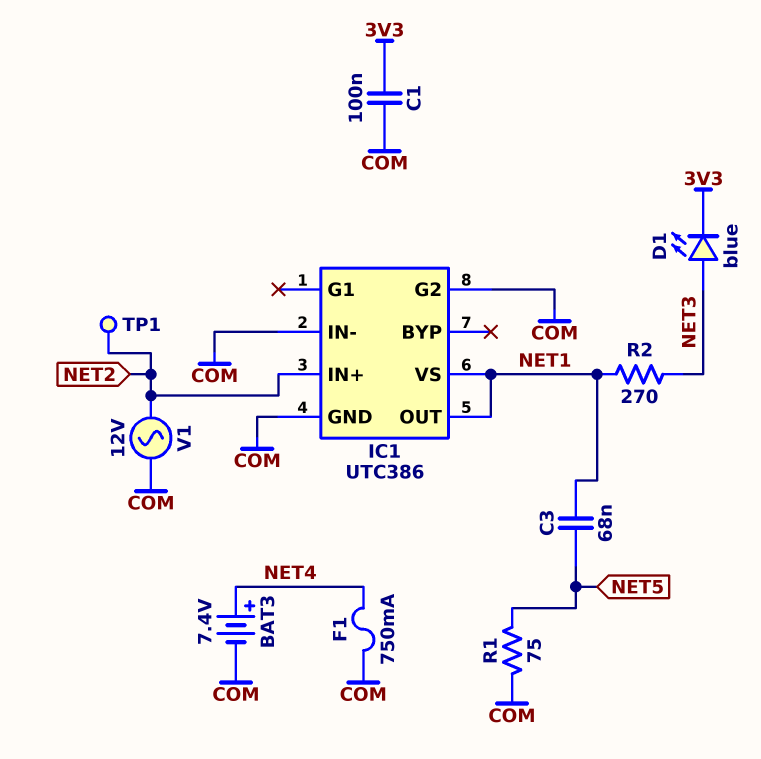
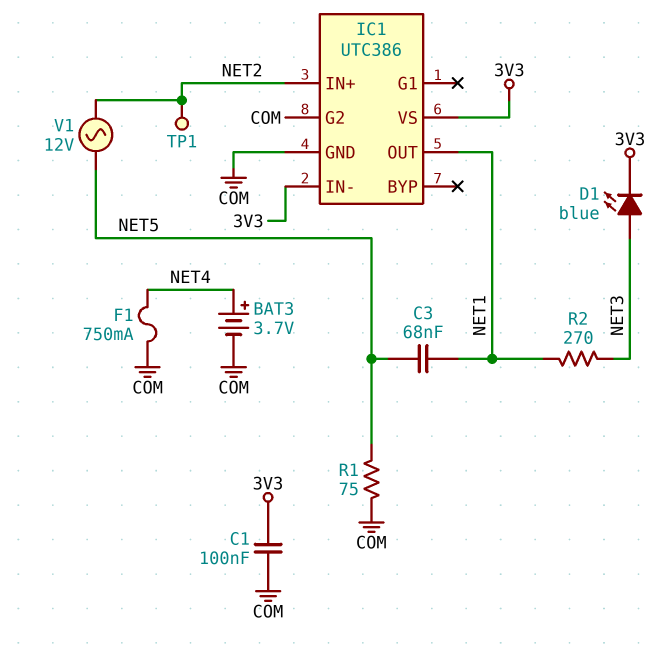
BAT3: 7.4V (plus NET4, minus COM) -> 3.7V (plus NET4, minus COM)
IC1 pin IN-: COM -> 3V3
IC1 pin VS: NET1 -> 3V3
V1: AC 12V (COM, NET2) -> AC 12V (NET2, NET5)

